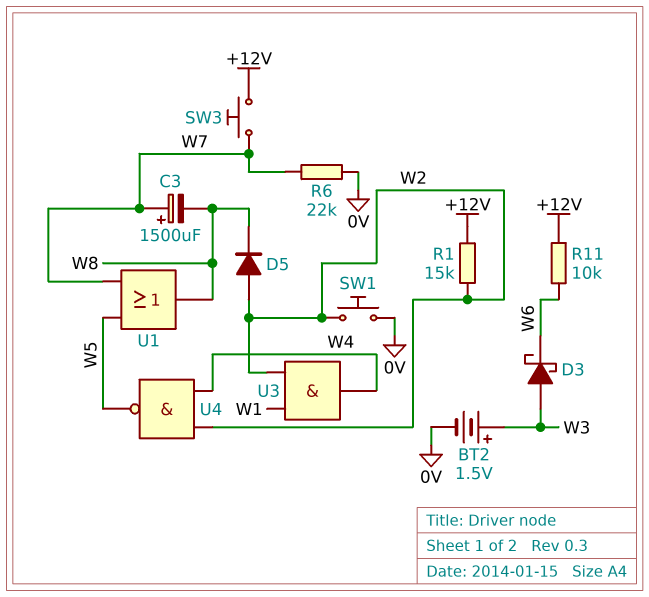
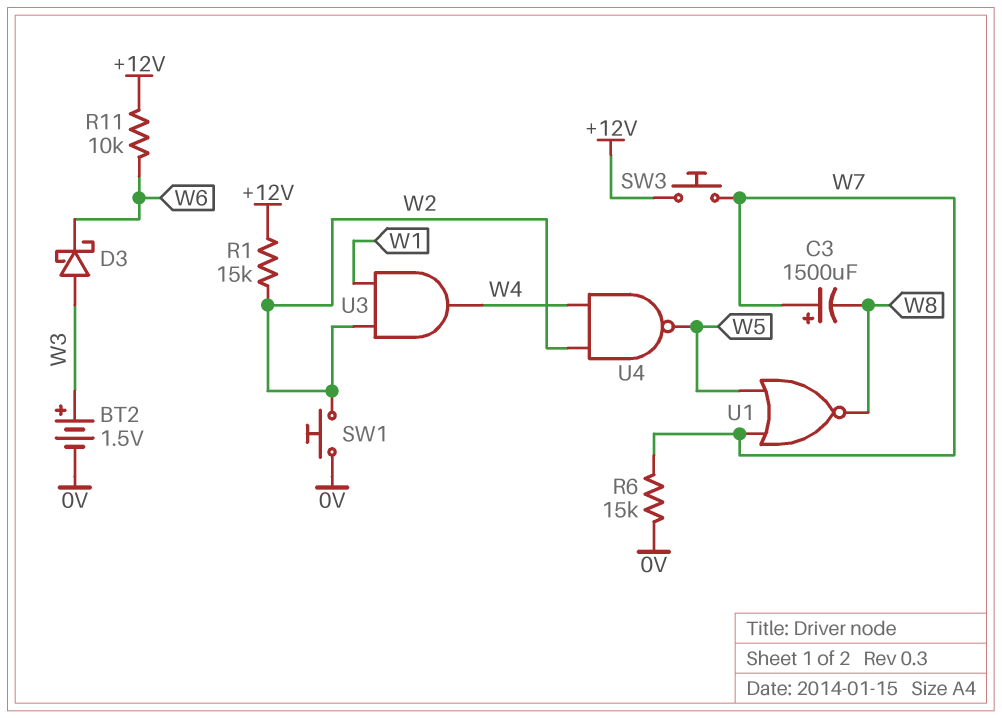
D5: diode (A W2, K W8) -> none
R6: 22k (0V, W7) -> 15k (0V, W7)
U1: OR (in W5, in W7, out W8) -> NOR (in W5, in W7, out W8)

